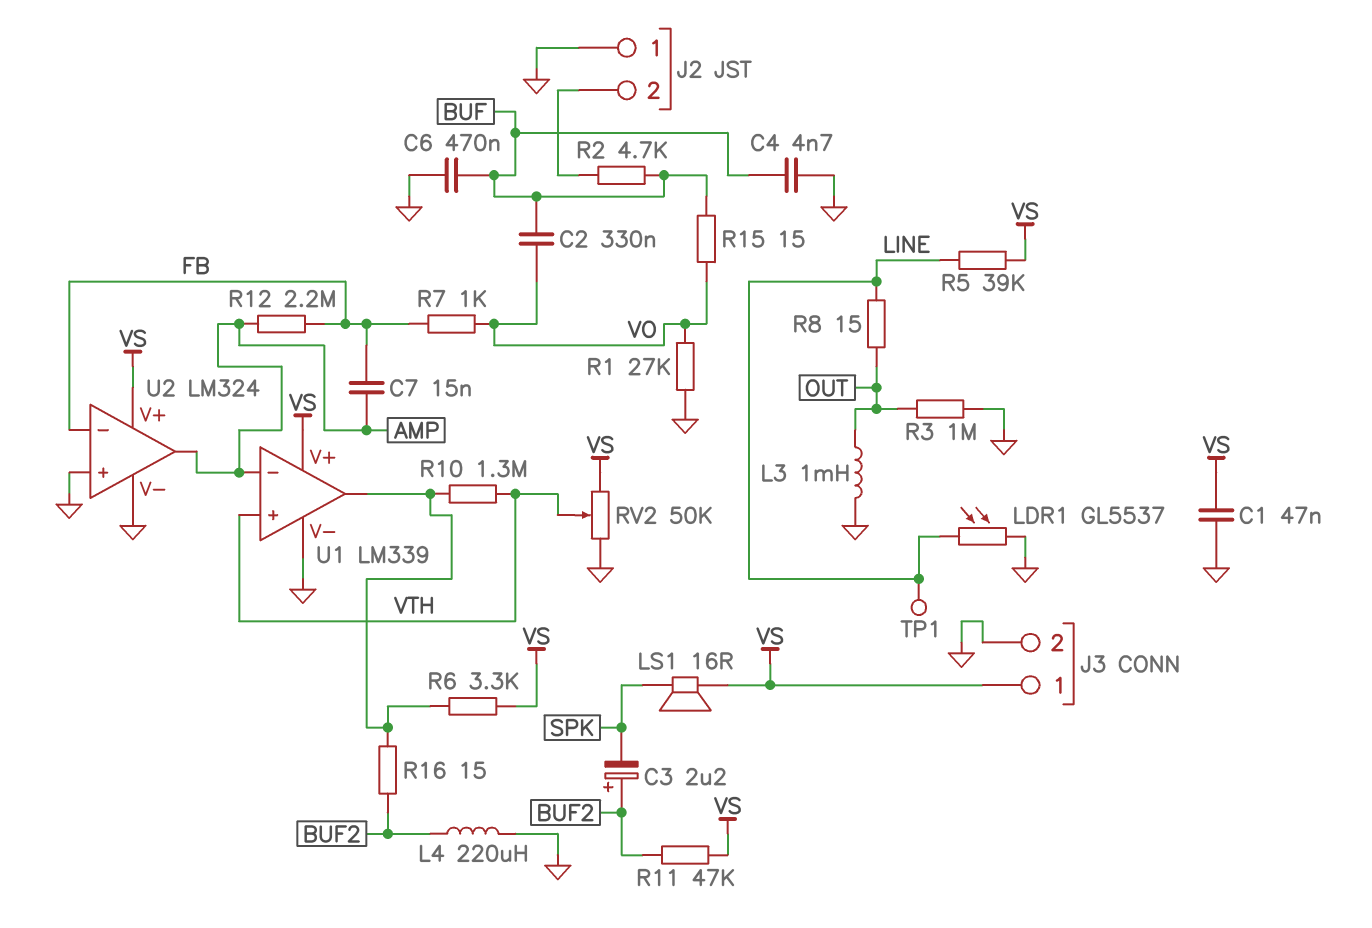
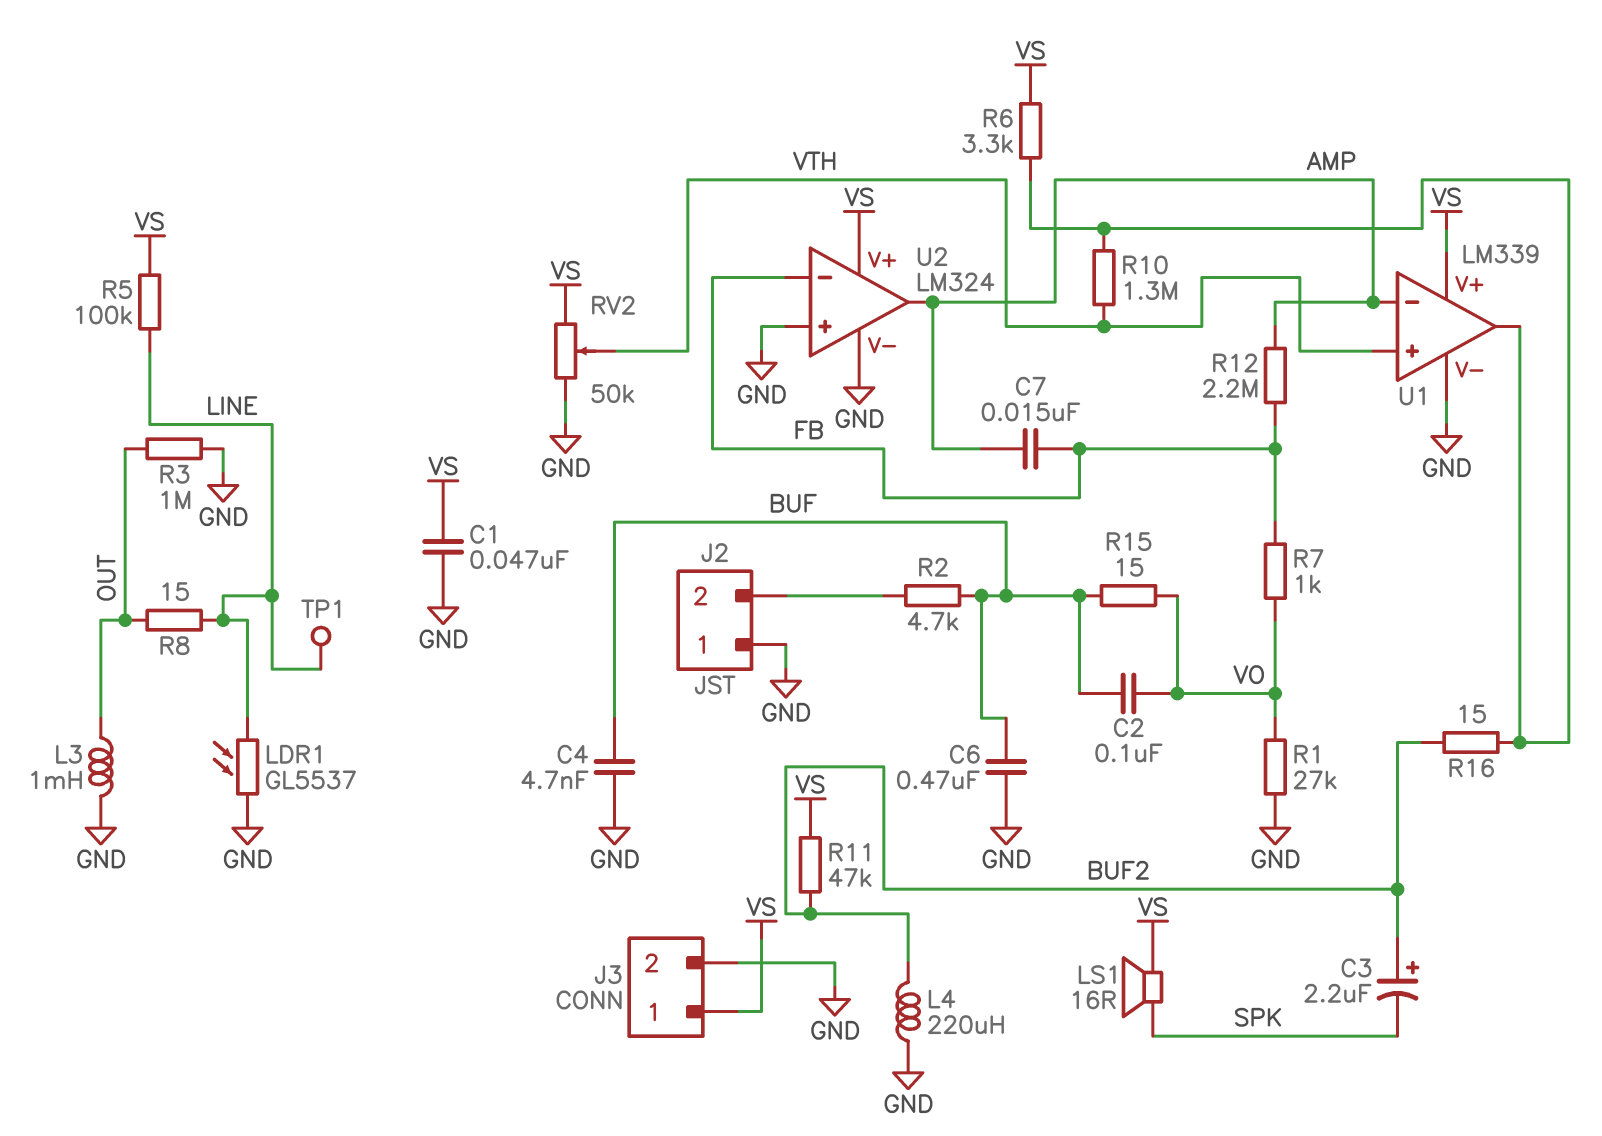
C2: 330nF (BUF, VO) -> 100nF (BUF, VO)
R5: 39k (LINE, VS) -> 100k (LINE, VS)

